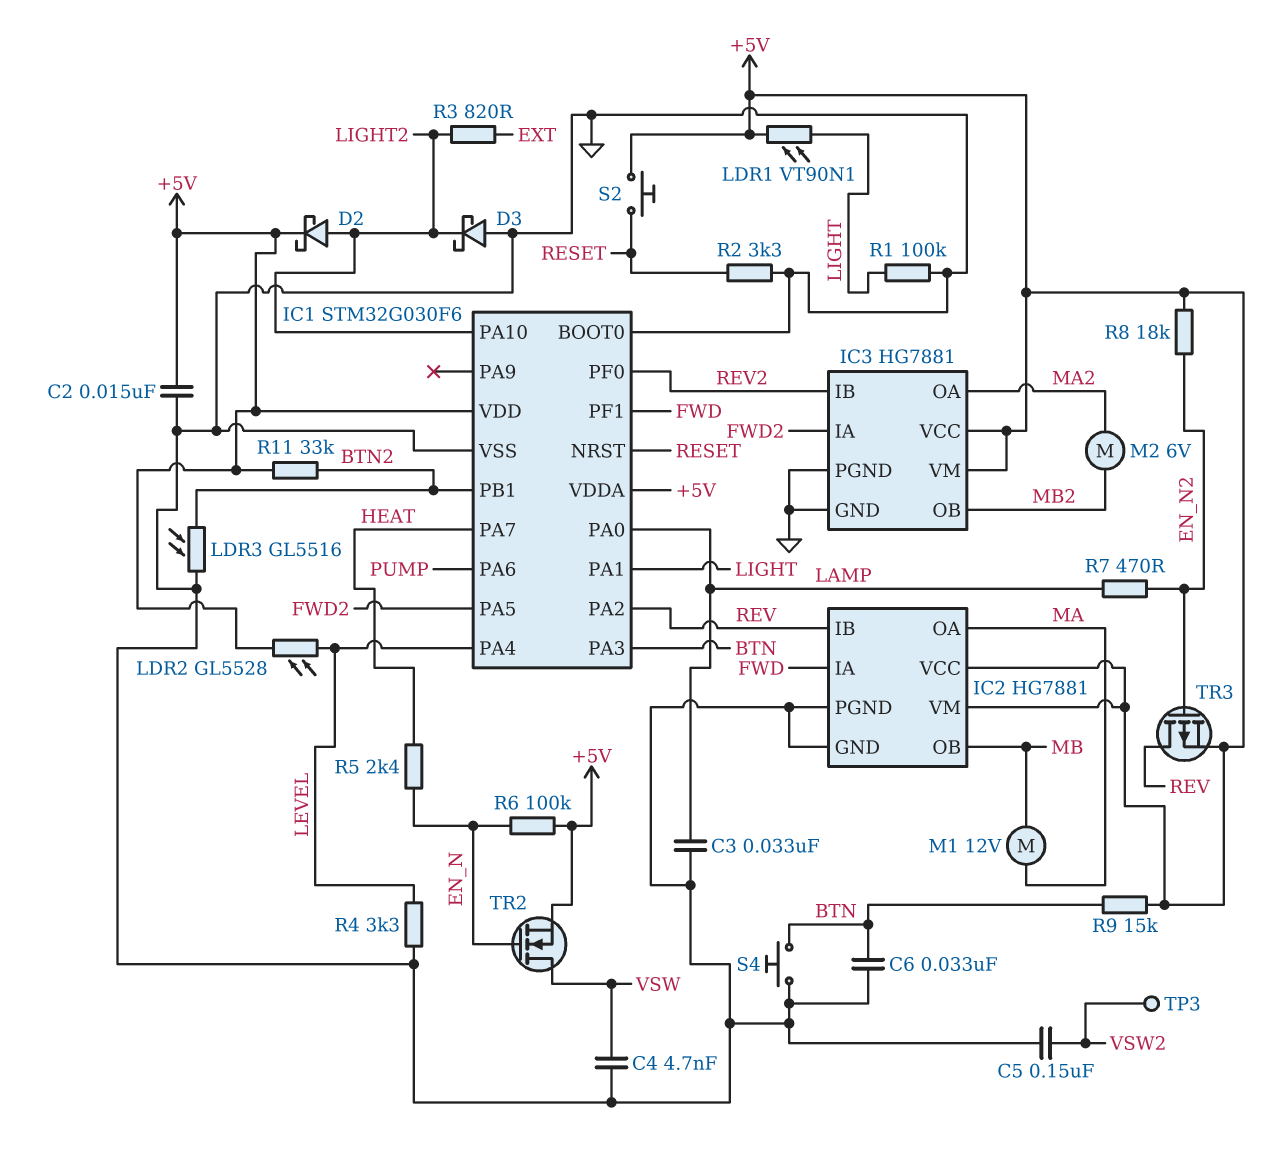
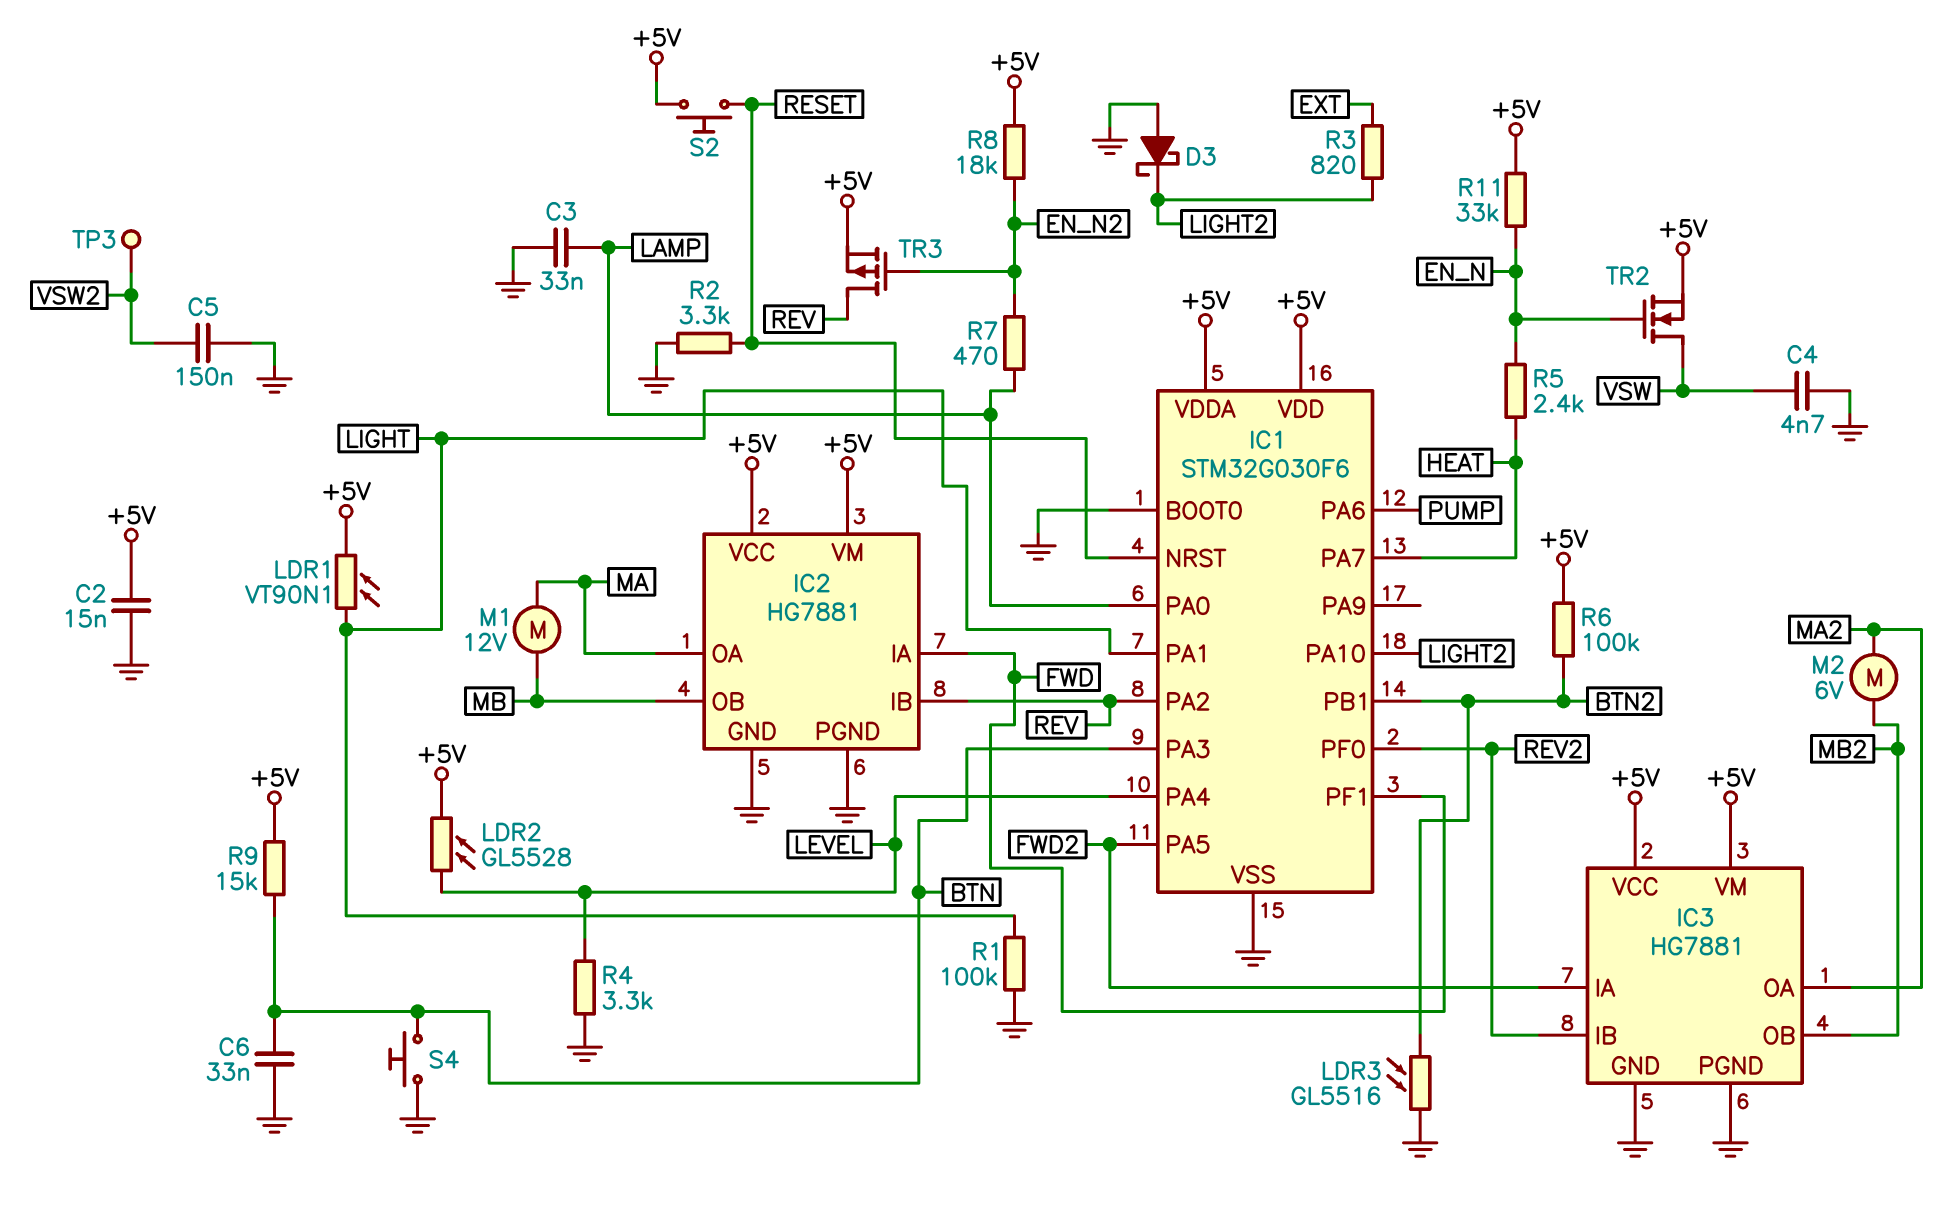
D2: schottky (A LIGHT2, K +5V) -> none
R6: 100k (+5V, EN_N) -> 100k (+5V, BTN2)
R11: 33k (+5V, BTN2) -> 33k (+5V, EN_N)

